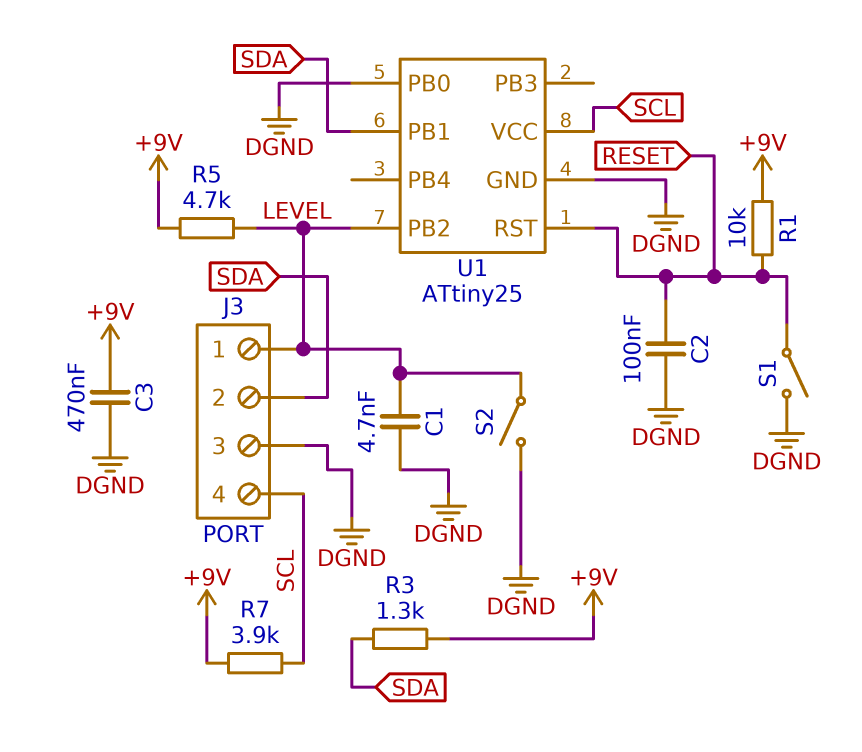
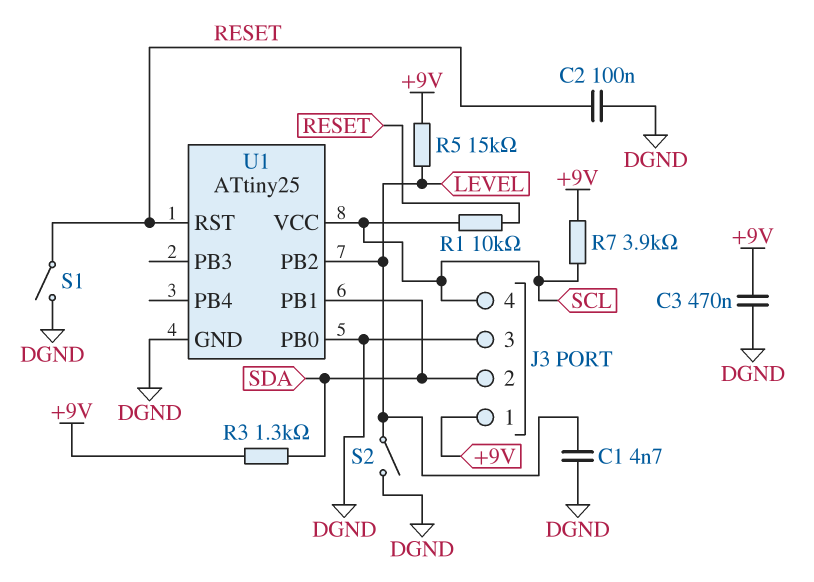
J3 pin 1: LEVEL -> +9V
R1: 10k (+9V, RESET) -> 10k (RESET, SCL)
R5: 4.7k (+9V, LEVEL) -> 15k (+9V, LEVEL)

